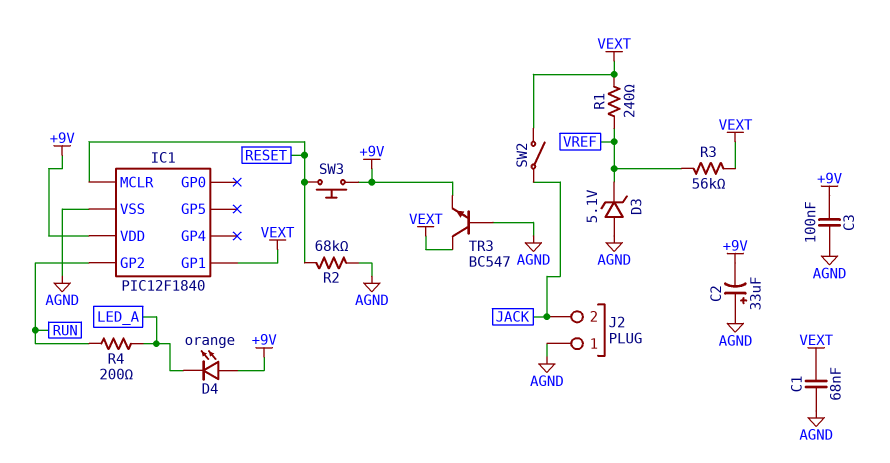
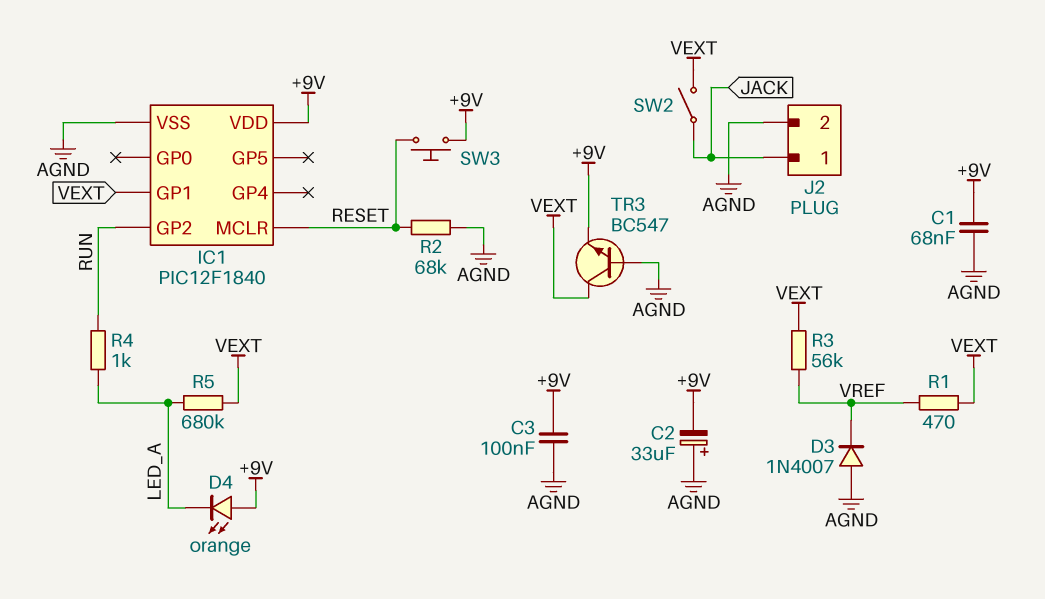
C1: 68nF (AGND, VEXT) -> 68nF (+9V, AGND)
D3: zener 5.1V (A AGND, K VREF) -> diode 1N4007 (A AGND, K VREF)
J2 pin 1: AGND -> JACK
J2 pin 2: JACK -> AGND
R1: 240 (VEXT, VREF) -> 470 (VEXT, VREF)
R4: 200 (LED_A, RUN) -> 1k (LED_A, RUN)
R5: none -> 680k (LED_A, VEXT)

